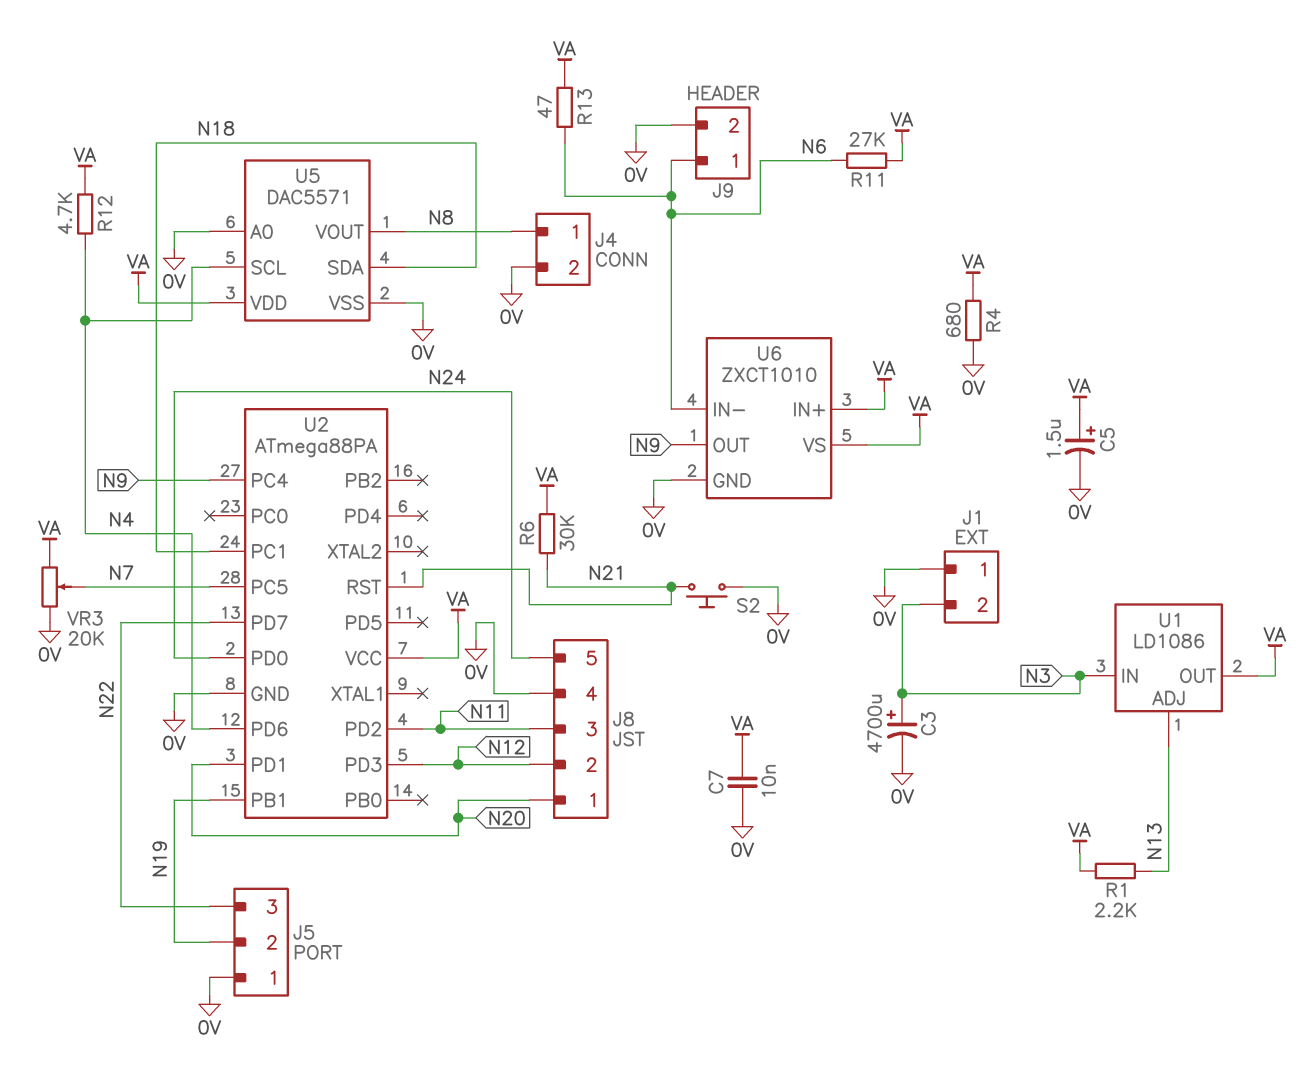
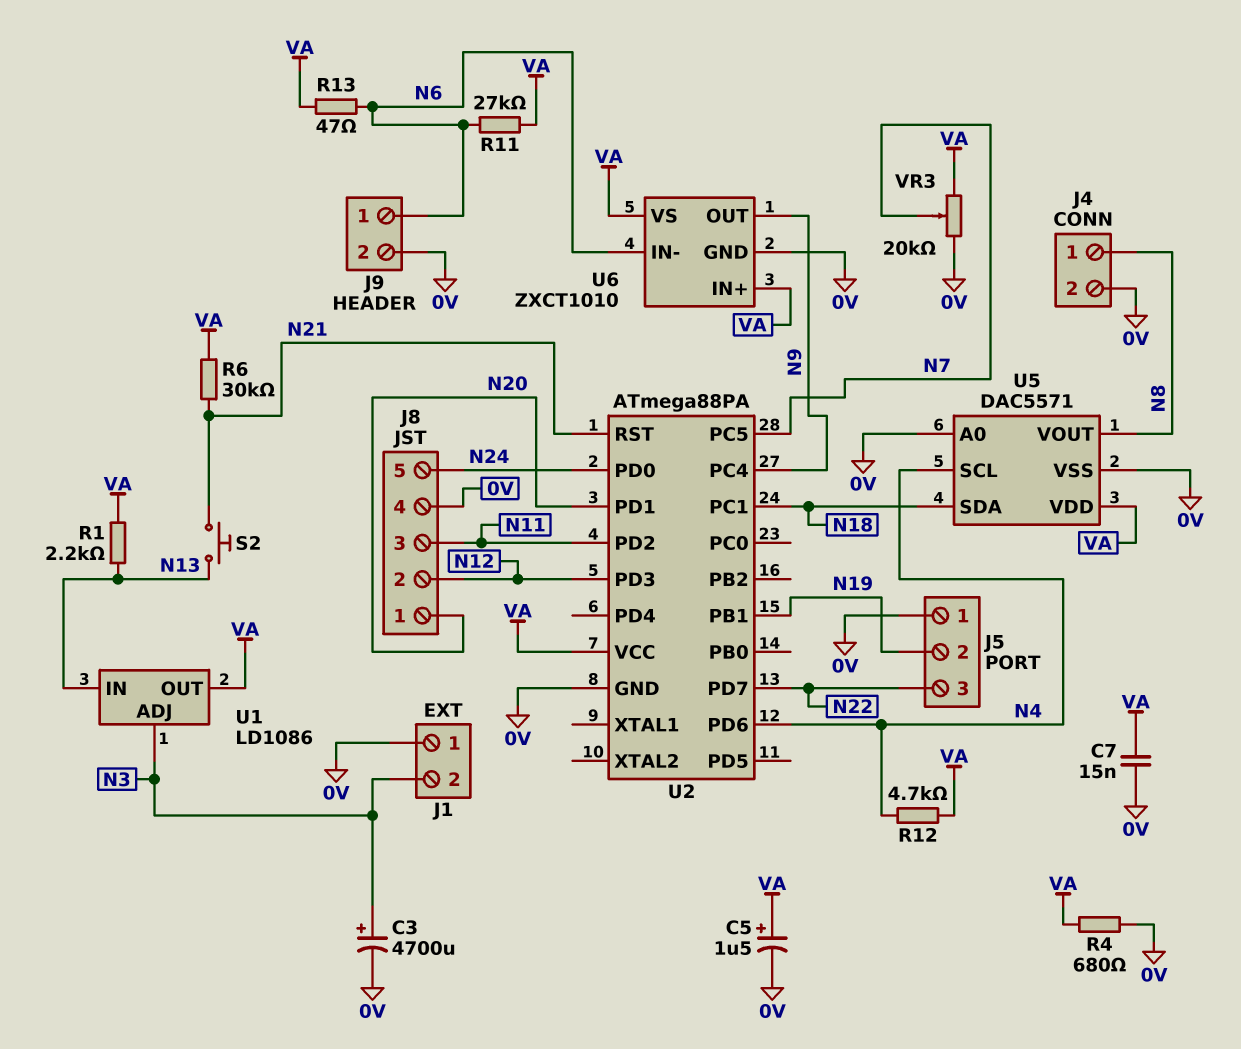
C7: 10nF (0V, VA) -> 15nF (0V, VA)
S2: button (0V, N21) -> button (N13, N21)
U1 pin ADJ: N13 -> N3
U1 pin IN: N3 -> N13

